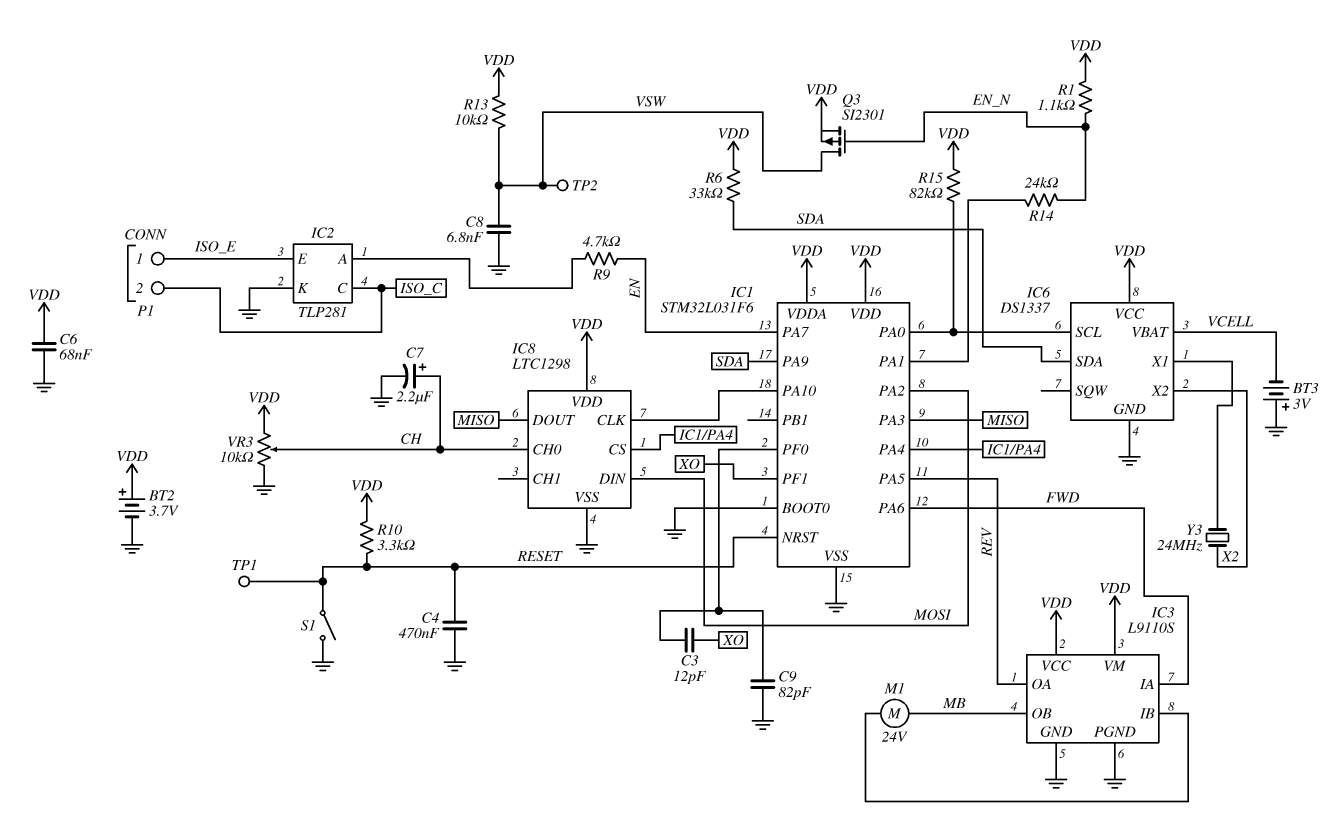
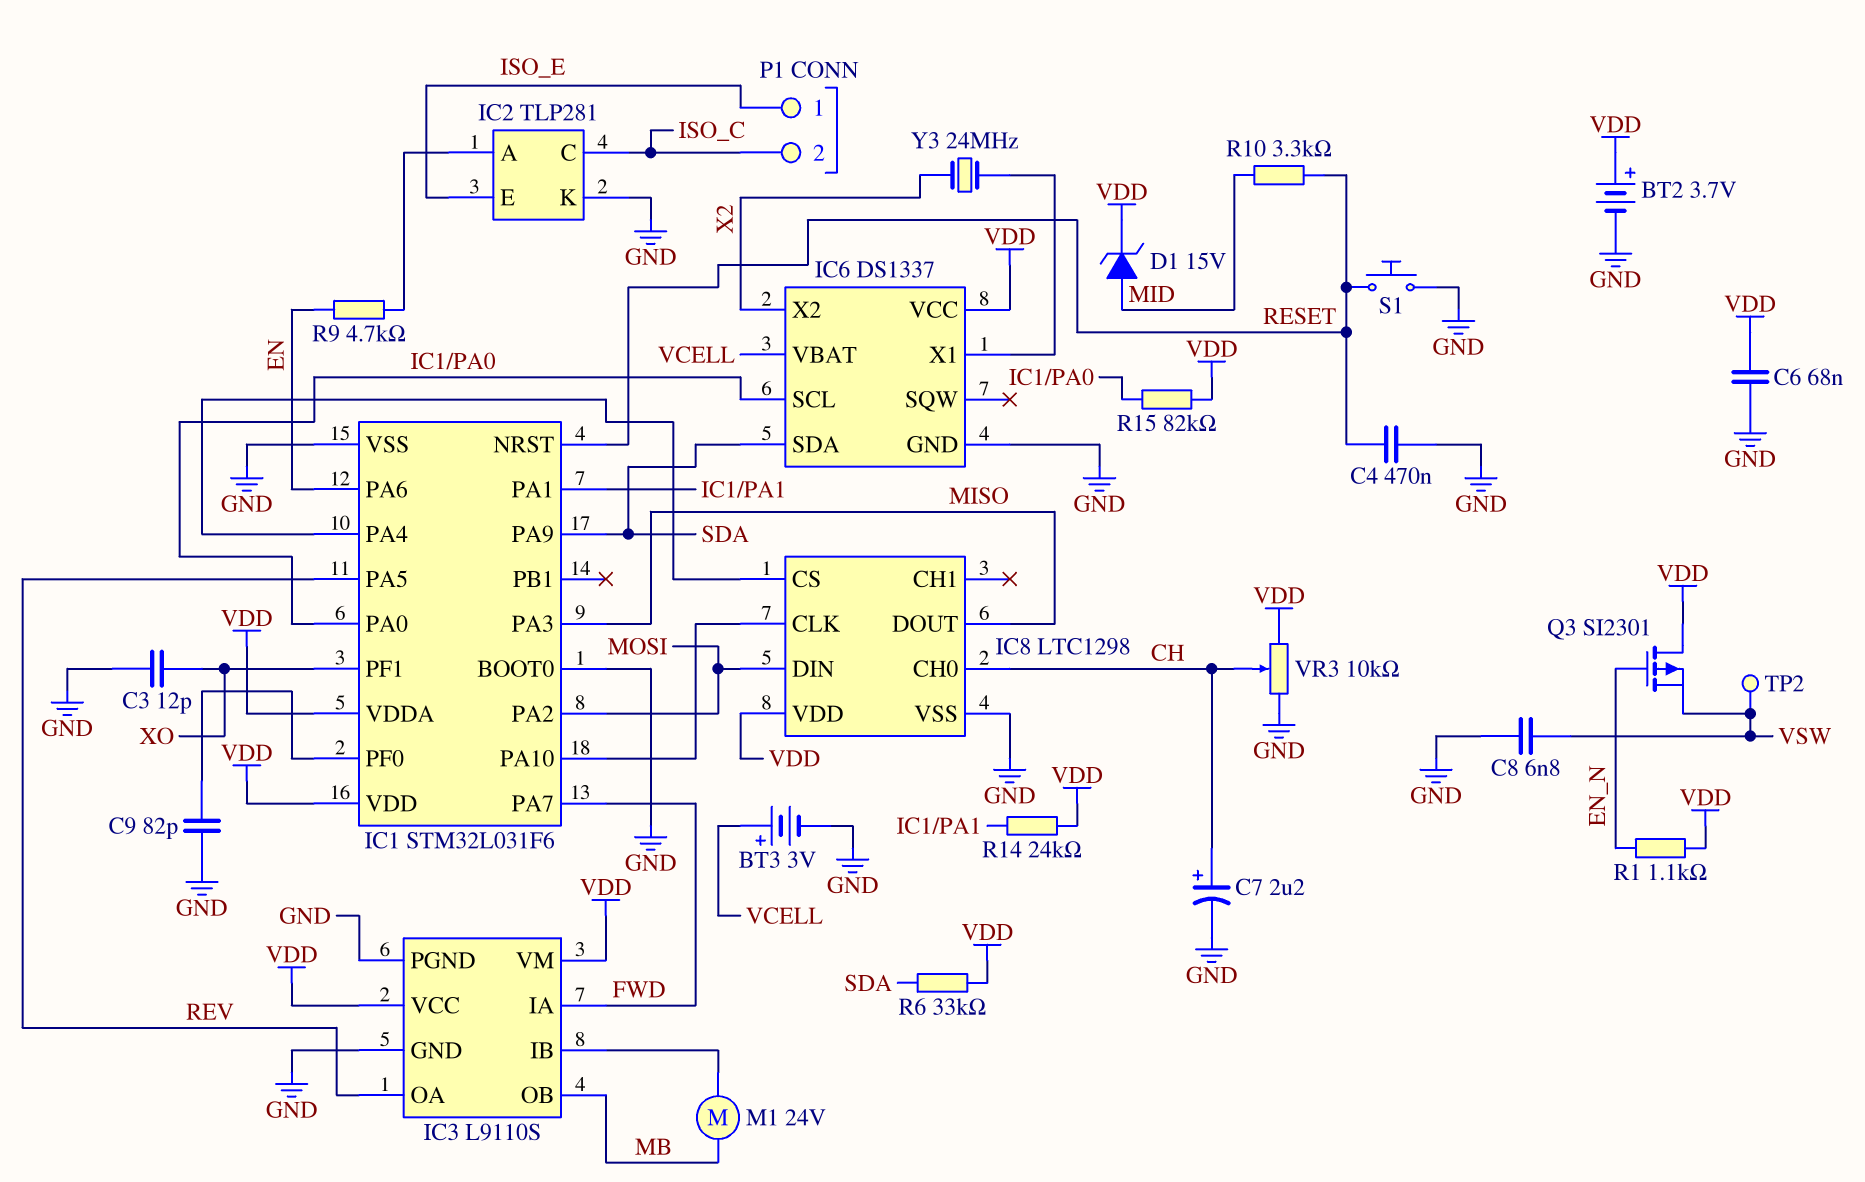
BT3: 3V (plus GND, minus VCELL) -> 3V (plus VCELL, minus GND)
C3: 12pF (IC1/PF0, XO) -> 12pF (GND, XO)
D1: none -> zener 15V (A MID, K VDD)
IC1 pin PA6: FWD -> EN
IC1 pin PA7: EN -> FWD
Q3: PMOS SI2301 (G EN_N, D VSW, S VDD) -> PMOS SI2301 (G EN_N, D VDD, S VSW)
R10: 3.3k (RESET, VDD) -> 3.3k (MID, RESET)
R13: 10k (VDD, VSW) -> none
R14: 24k (EN_N, IC1/PA1) -> 24k (IC1/PA1, VDD)
S1: switch (GND, RESET) -> button (GND, RESET)
TP1: test point (RESET) -> none

